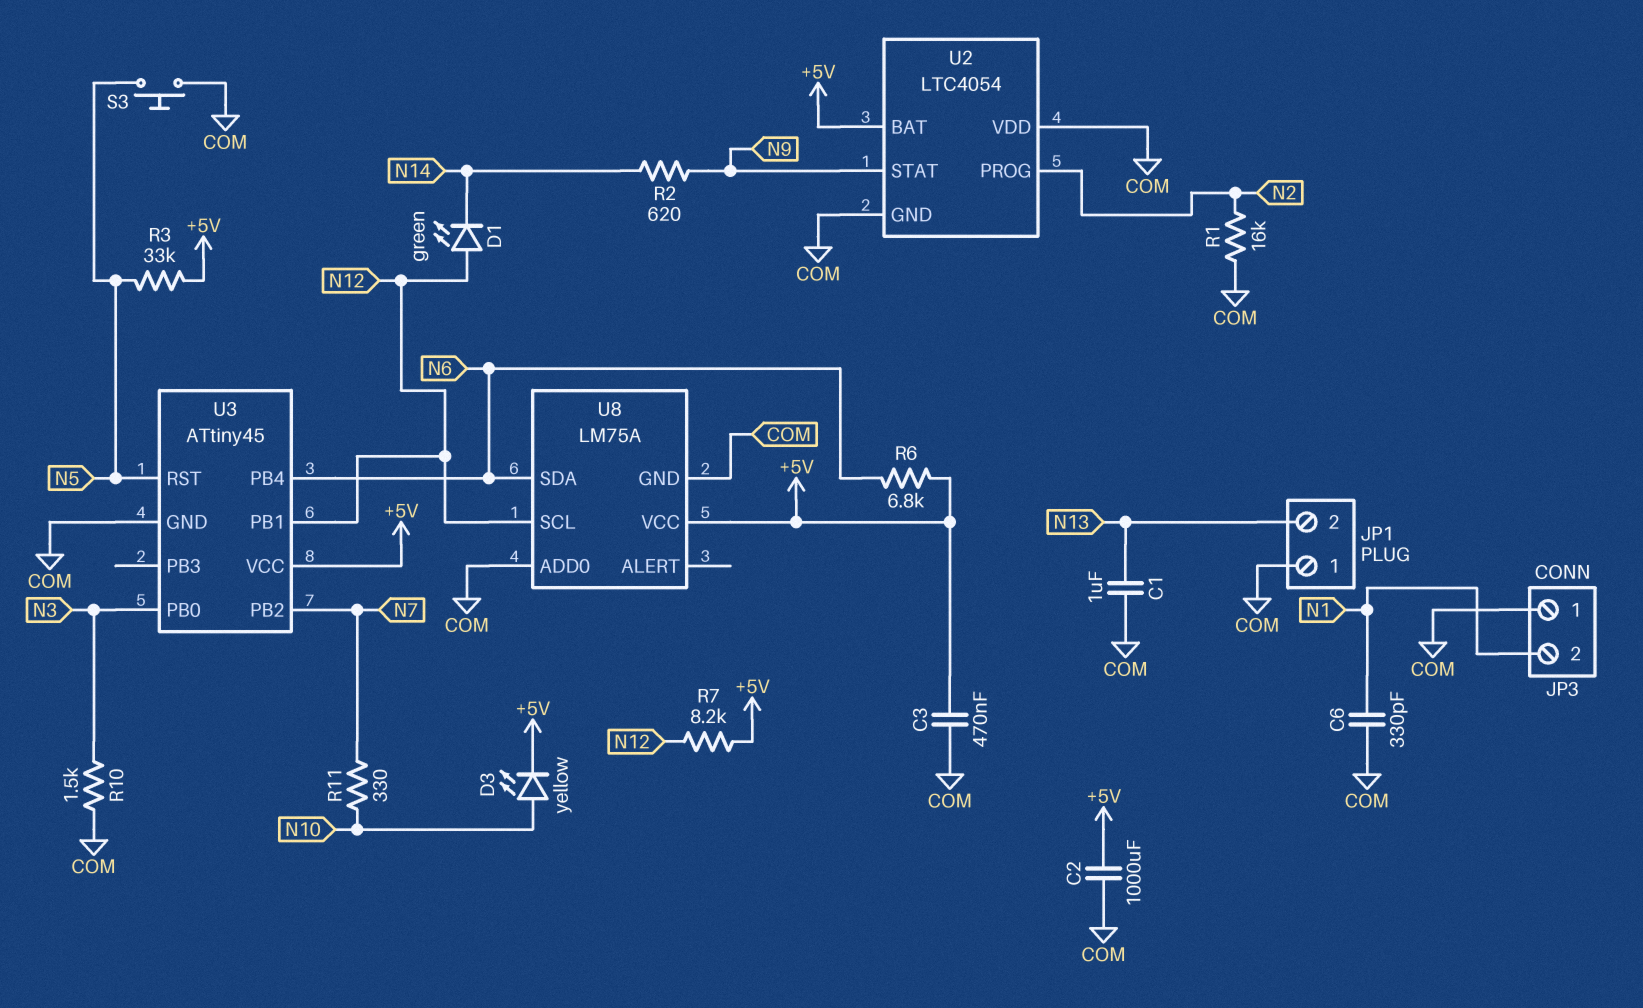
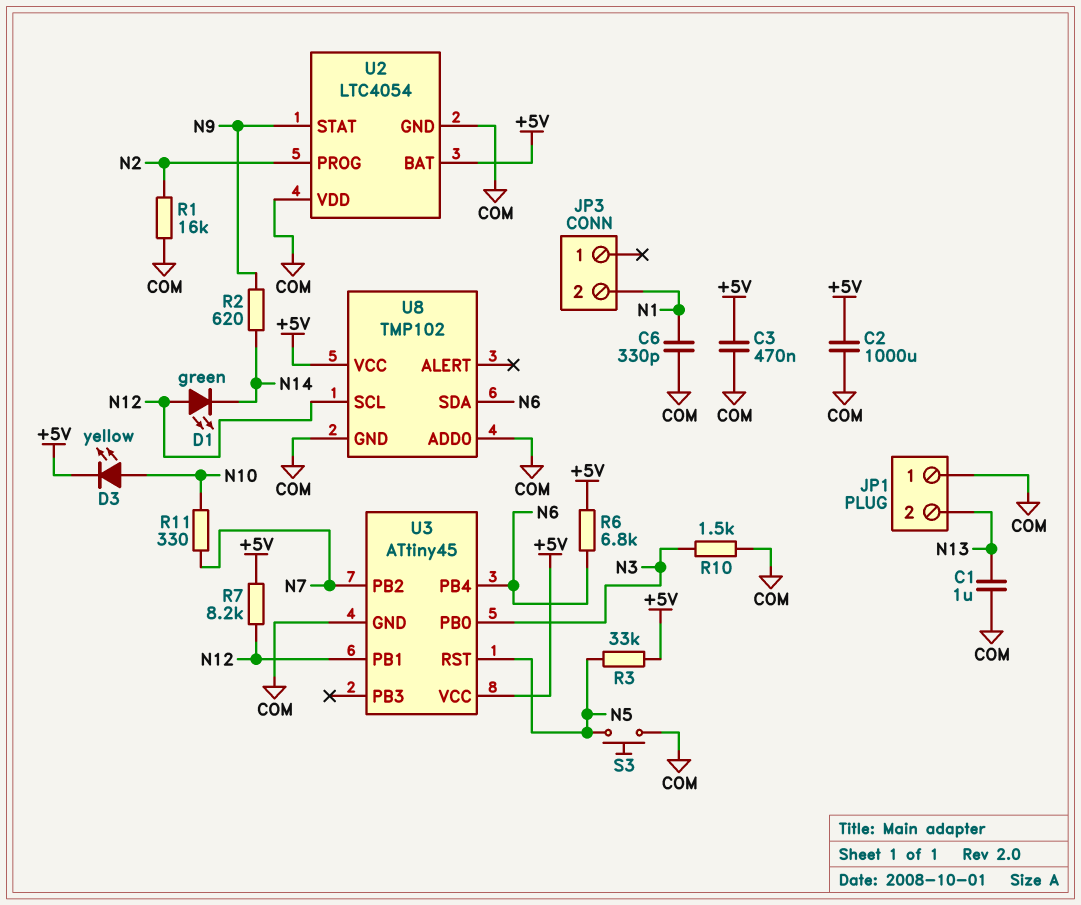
JP3 pin 1: COM -> none
U8: LM75A -> TMP102

